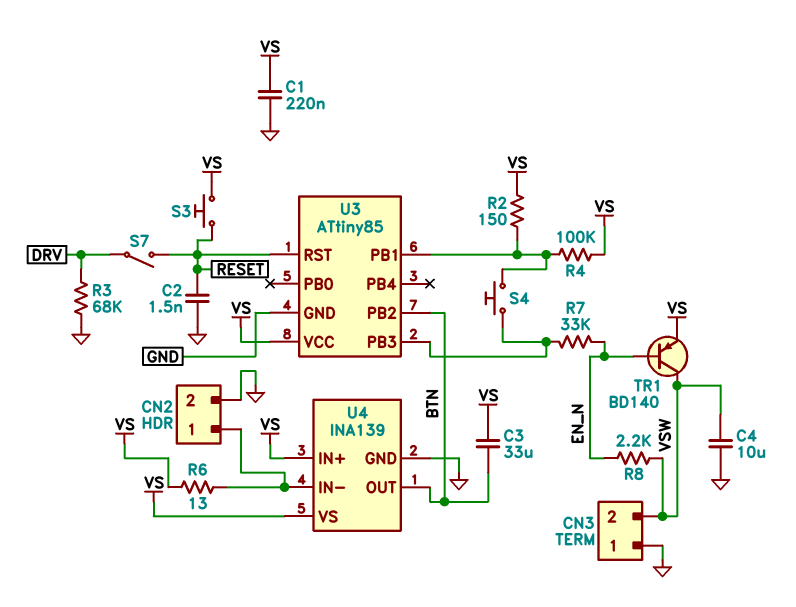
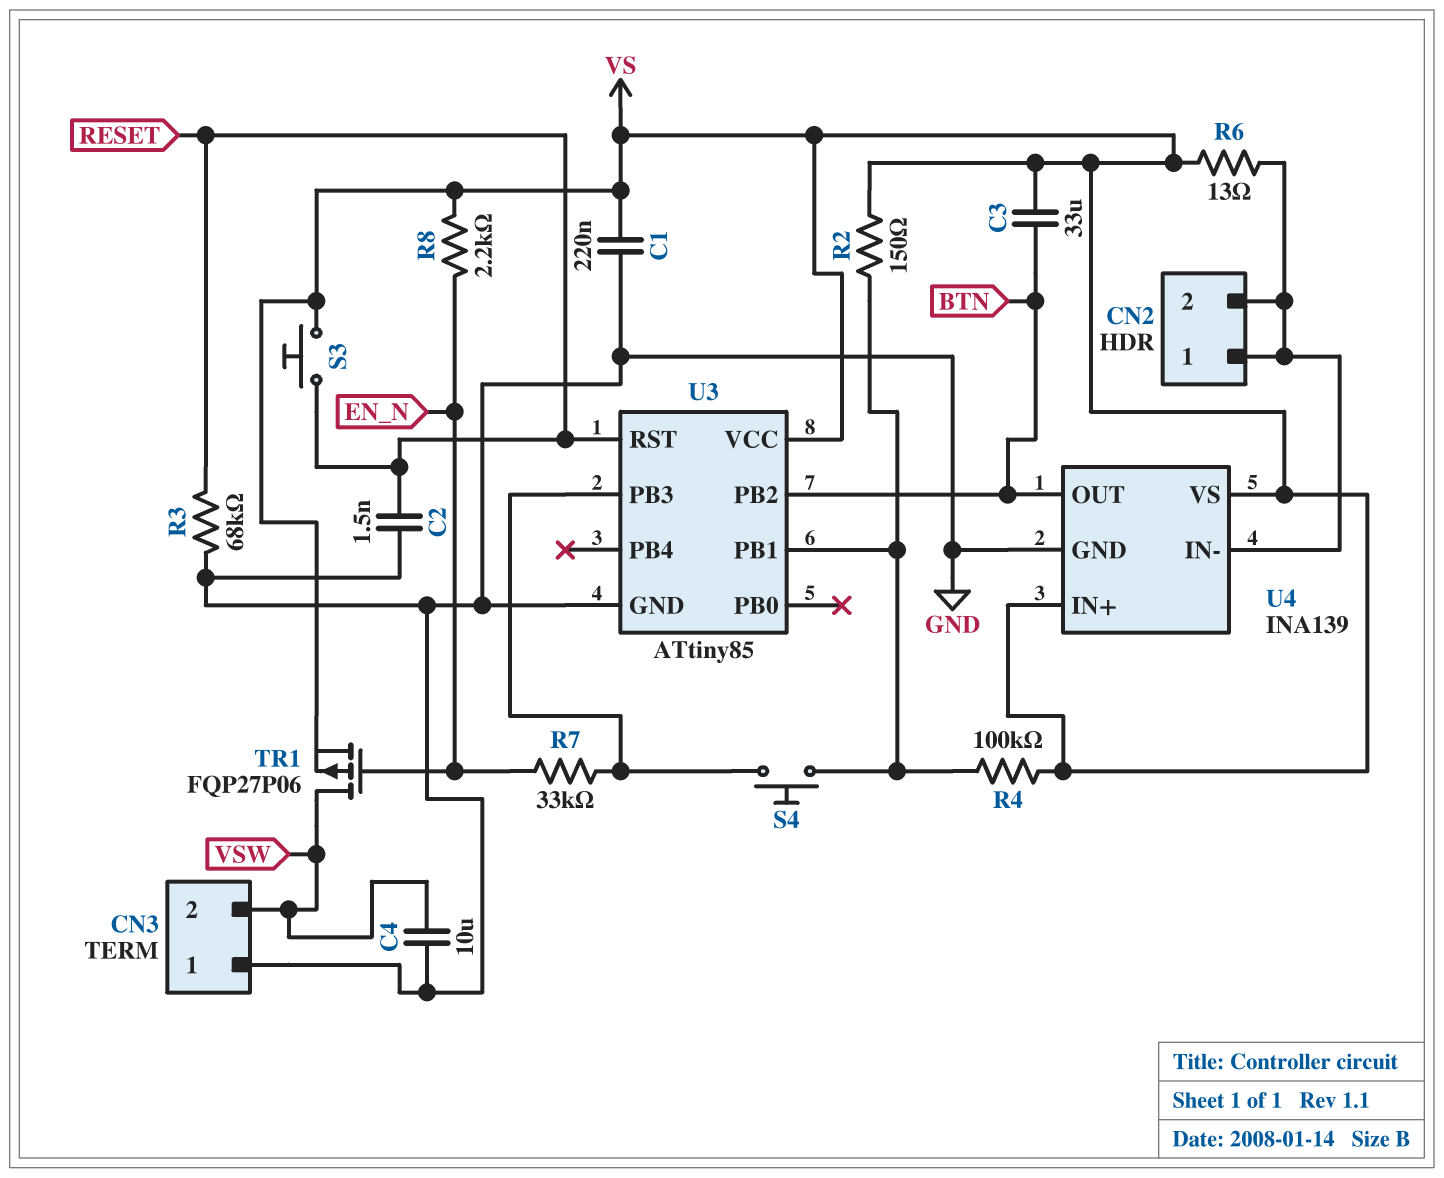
CN2 pin 2: GND -> CN2/1
R3: 68k (DRV, GND) -> 68k (GND, RESET)
R8: 2.2k (EN_N, VSW) -> 2.2k (EN_N, VS)
S7: switch (DRV, RESET) -> none
TR1: PNP BD140 (B EN_N, C VSW, E VS) -> PMOS FQP27P06 (G EN_N, D VSW, S VS)

